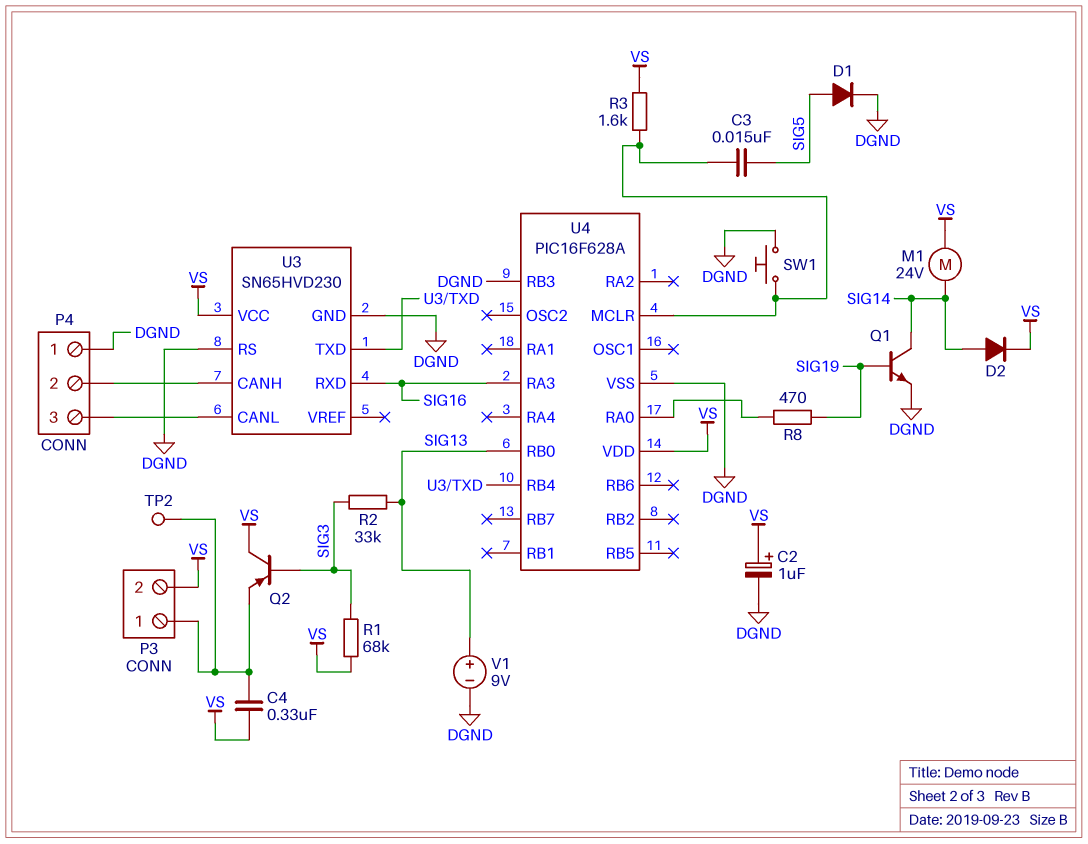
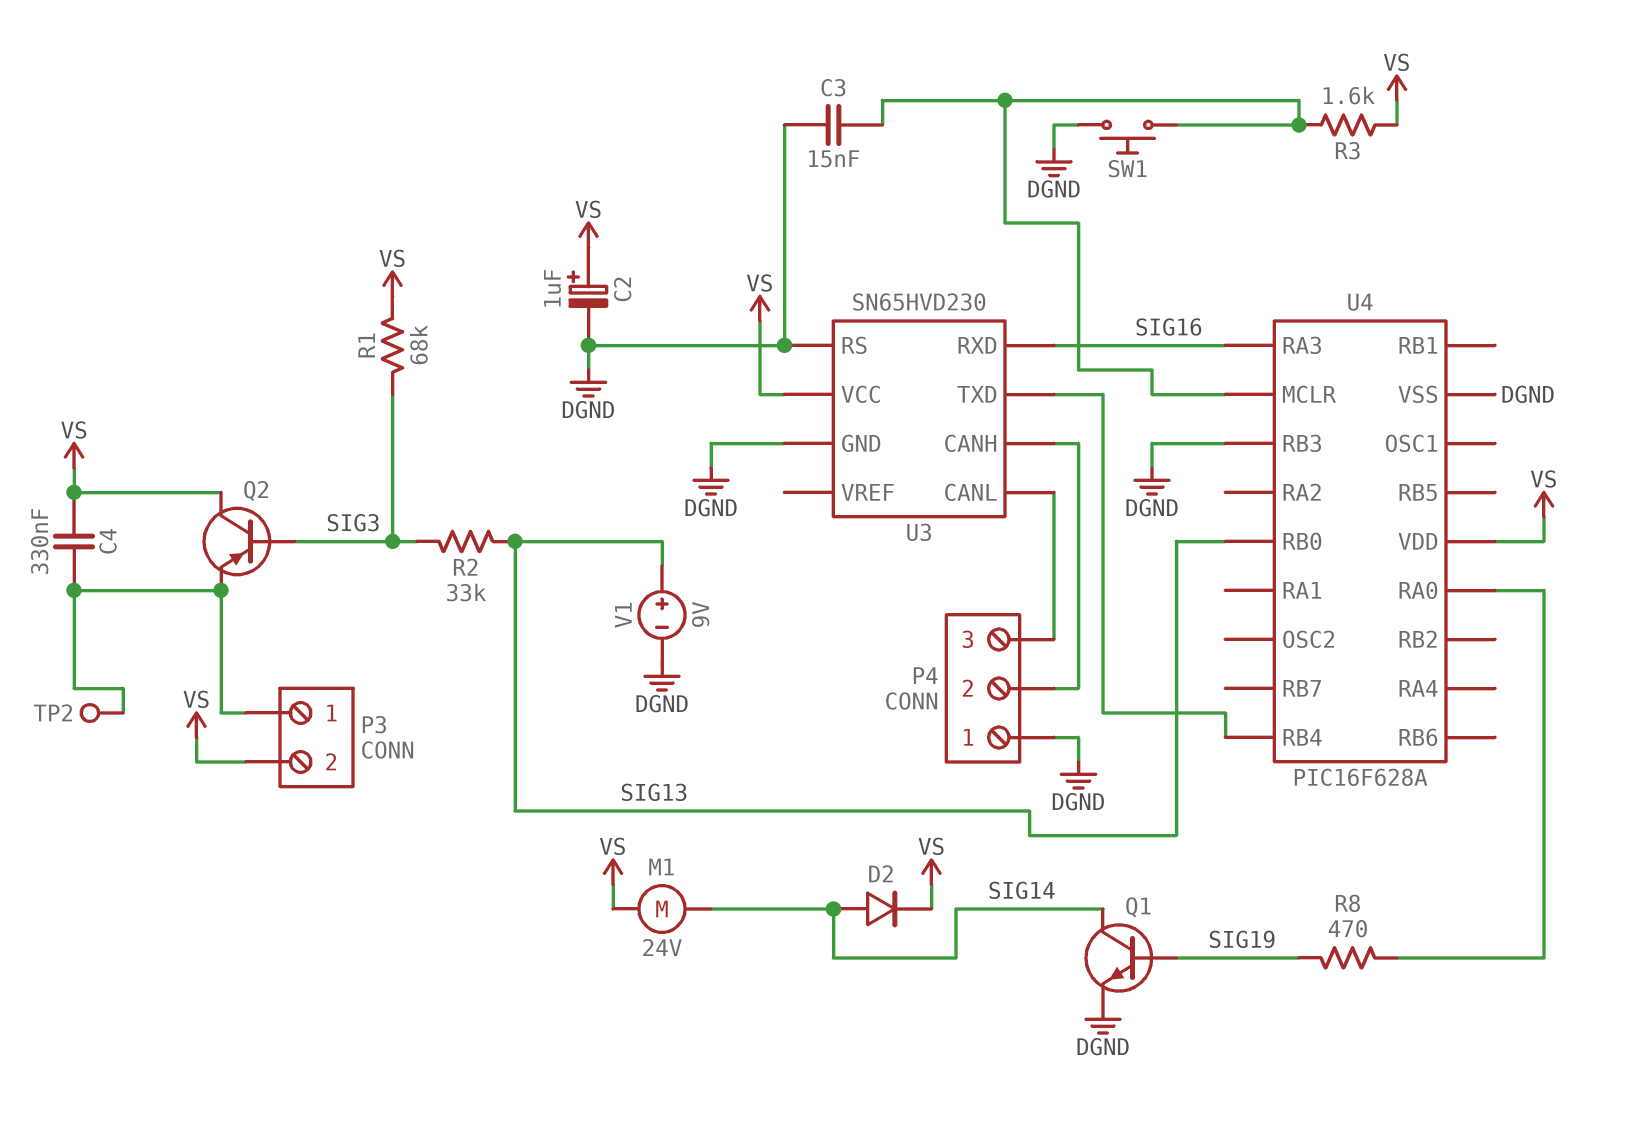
C3: 15nF (SIG5, U4/MCLR) -> 15nF (DGND, U4/MCLR)
D1: diode (A SIG5, K DGND) -> none

